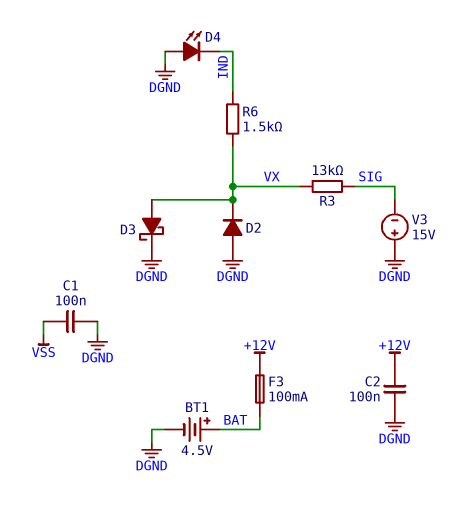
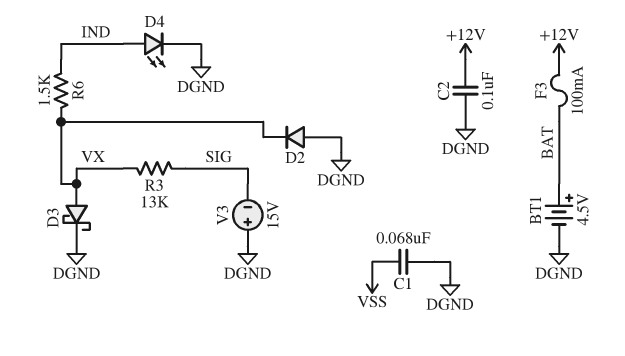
C1: 100nF (DGND, VSS) -> 68nF (DGND, VSS)
D4: LED (A DGND, K IND) -> LED (A IND, K DGND)

